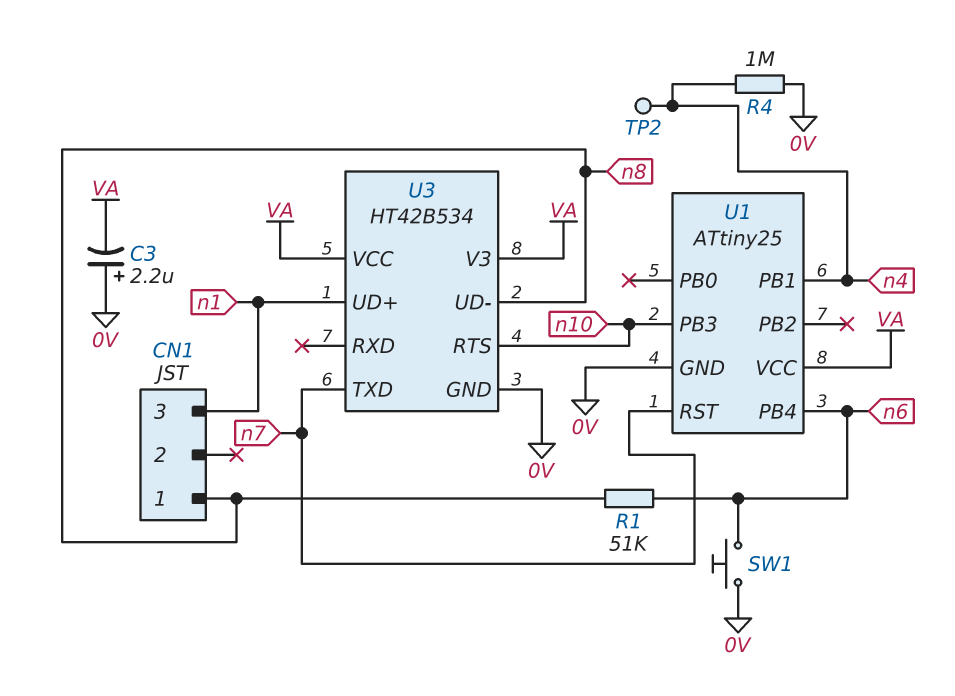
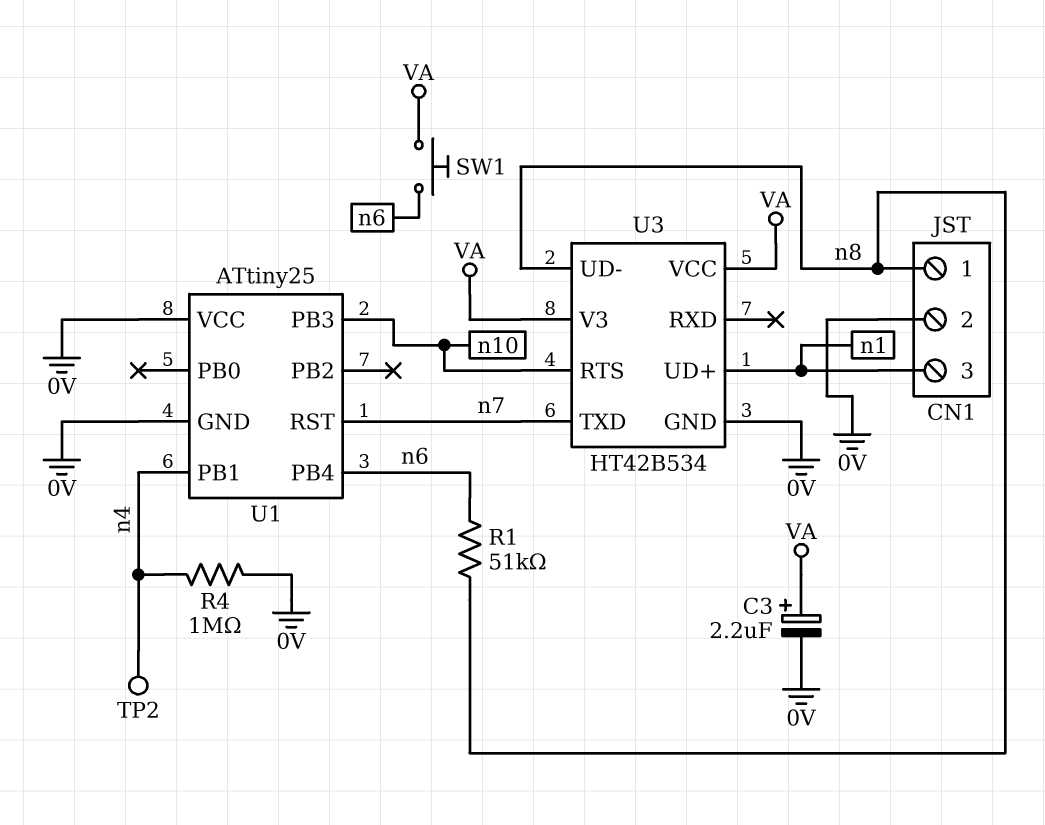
C3: 2.2uF (plus 0V, minus VA) -> 2.2uF (plus VA, minus 0V)
CN1 pin 2: none -> 0V
SW1: button (0V, n6) -> button (VA, n6)
U1 pin VCC: VA -> 0V

